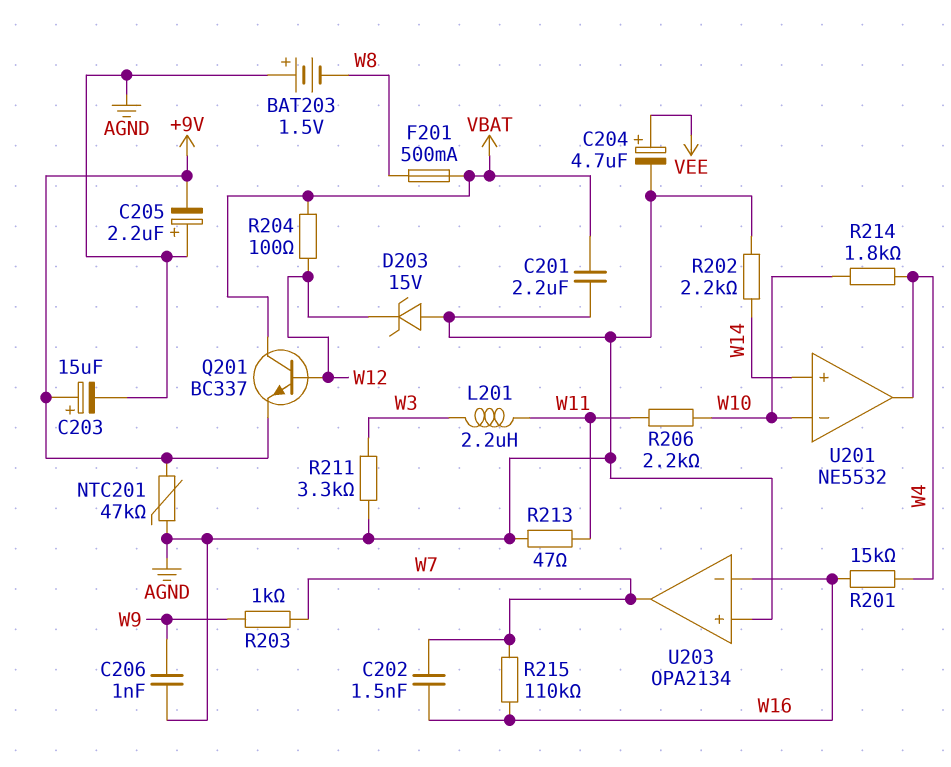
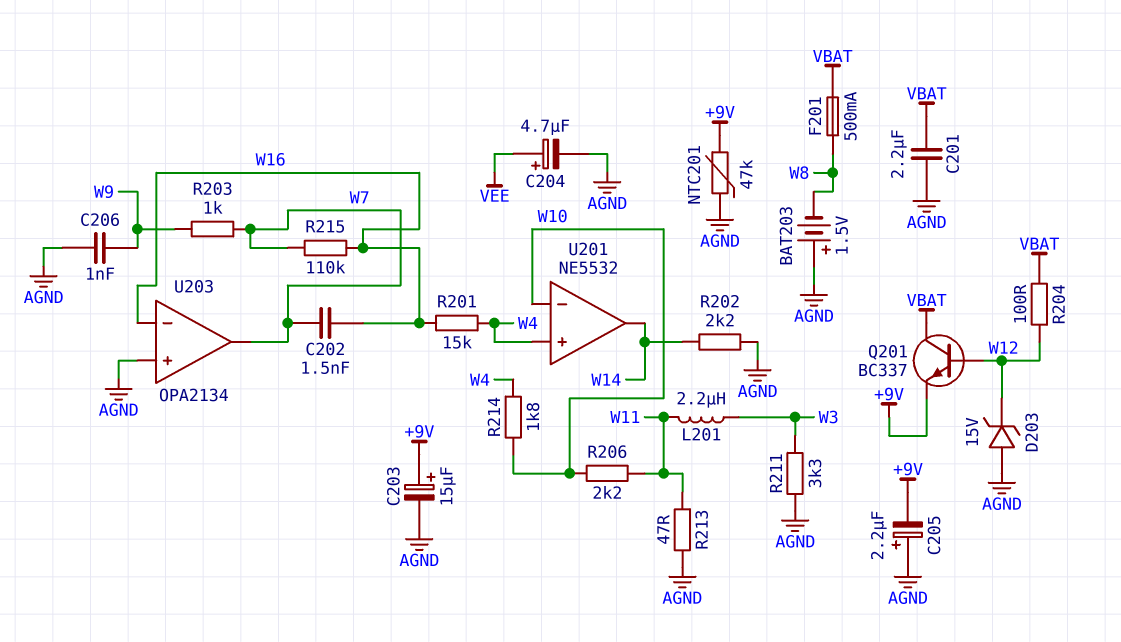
U201 pin in+: W14 -> W4
U201 pin out: W4 -> W14

